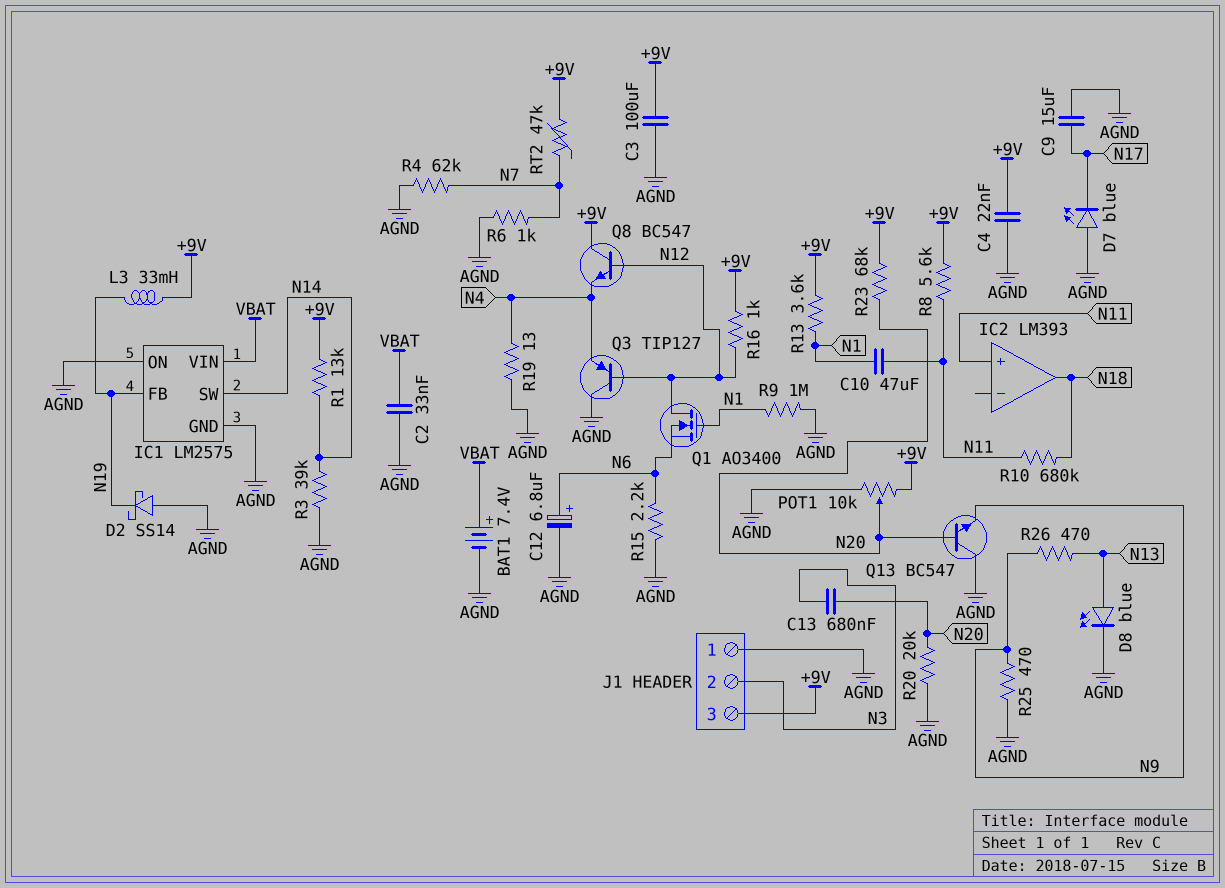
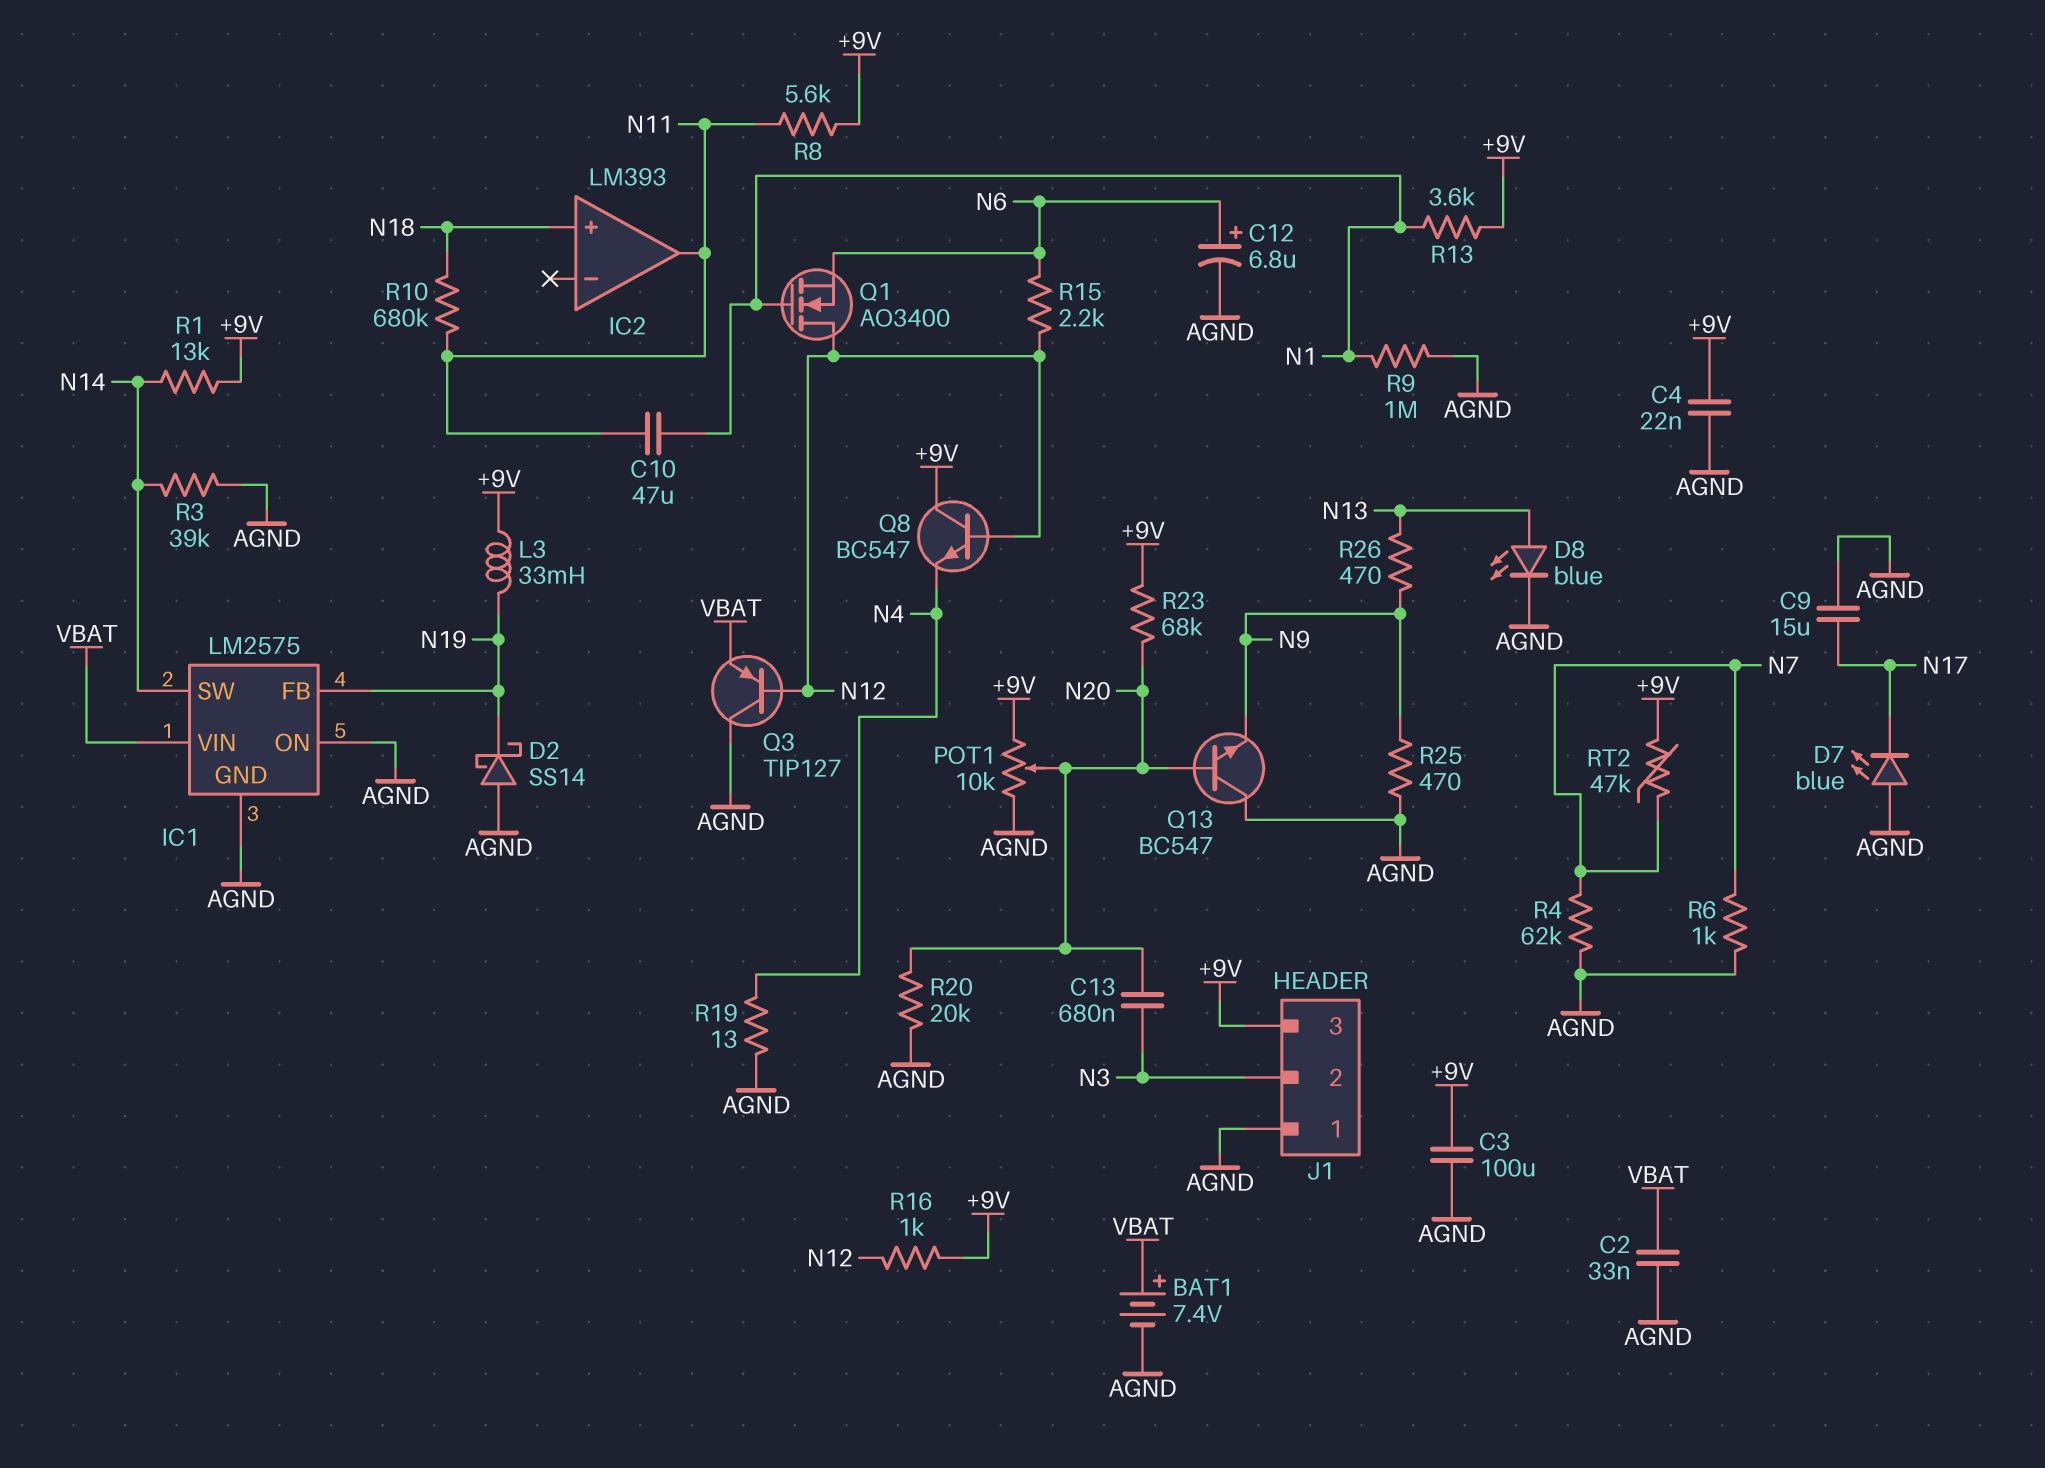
IC2 pin in+: N11 -> N18
IC2 pin out: N18 -> N11
Q3: PNP TIP127 (B N12, C AGND, E N4) -> PNP TIP127 (B N12, C AGND, E VBAT)
R15: 2.2k (AGND, N6) -> 2.2k (N6, N12)

